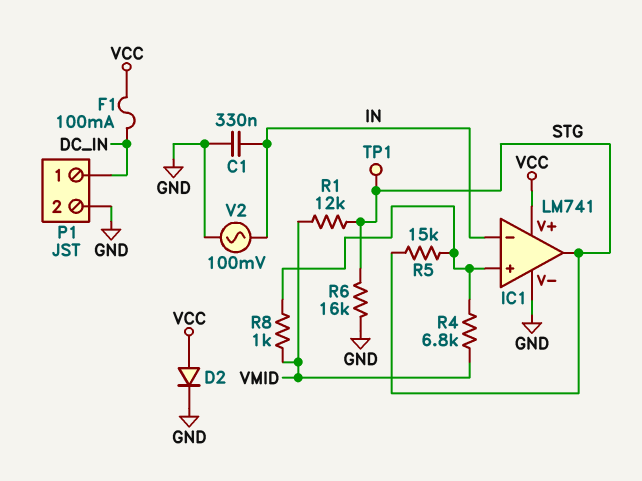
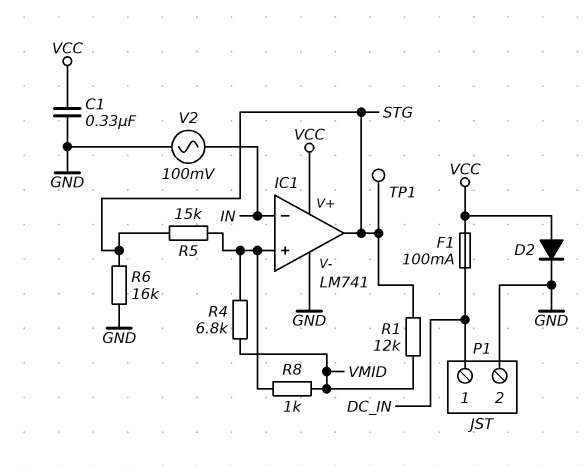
C1: 330nF (GND, IN) -> 330nF (GND, VCC)

